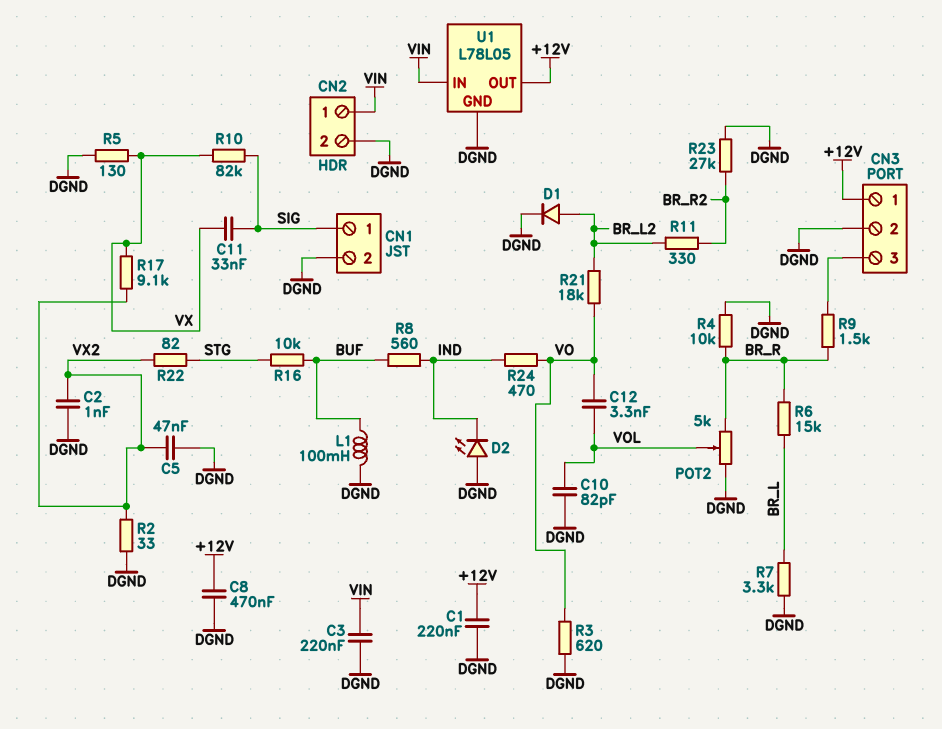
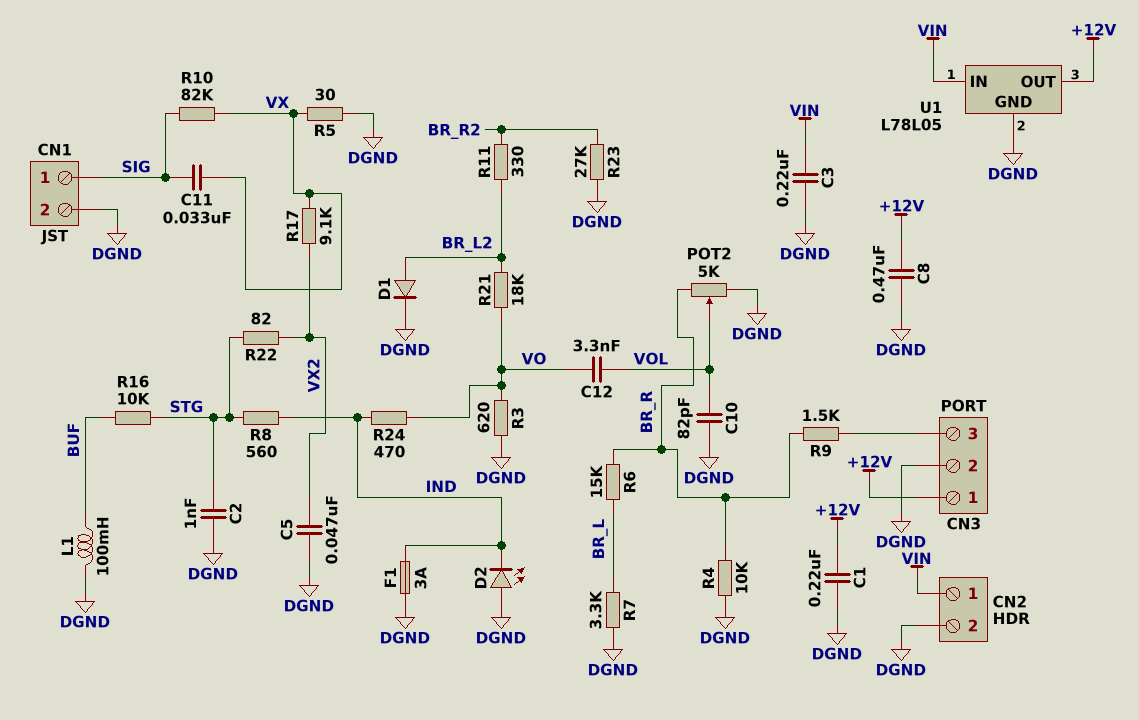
C2: 1nF (DGND, VX2) -> 1nF (DGND, STG)
F1: none -> 3A (DGND, IND)
R2: 33 (DGND, VX2) -> none
R5: 130 (DGND, VX) -> 30 (DGND, VX)
R8: 560 (BUF, IND) -> 560 (IND, STG)

